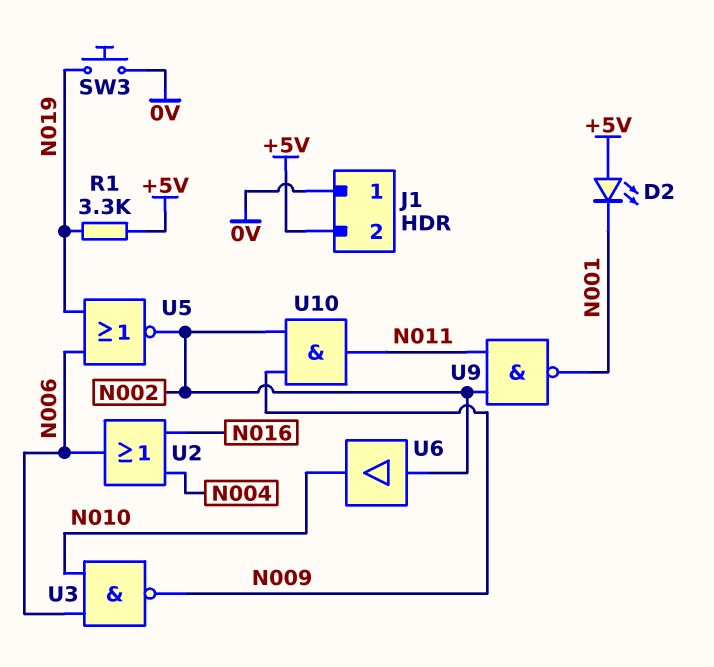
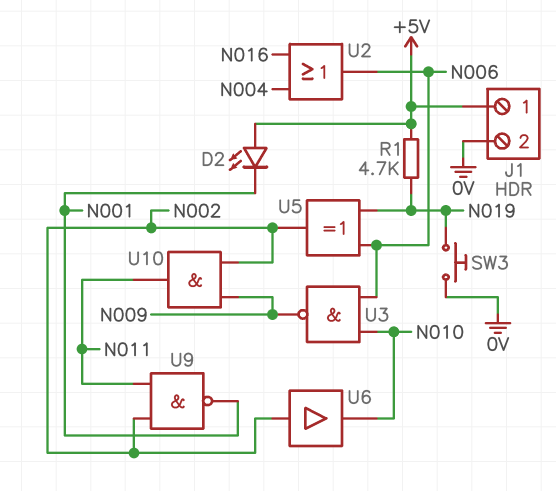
J1 pin 1: 0V -> +5V
J1 pin 2: +5V -> 0V
R1: 3.3k (+5V, N019) -> 4.7k (+5V, N019)
U5: NOR (in N006, in N019, out N002) -> XOR (in N006, in N019, out N002)

